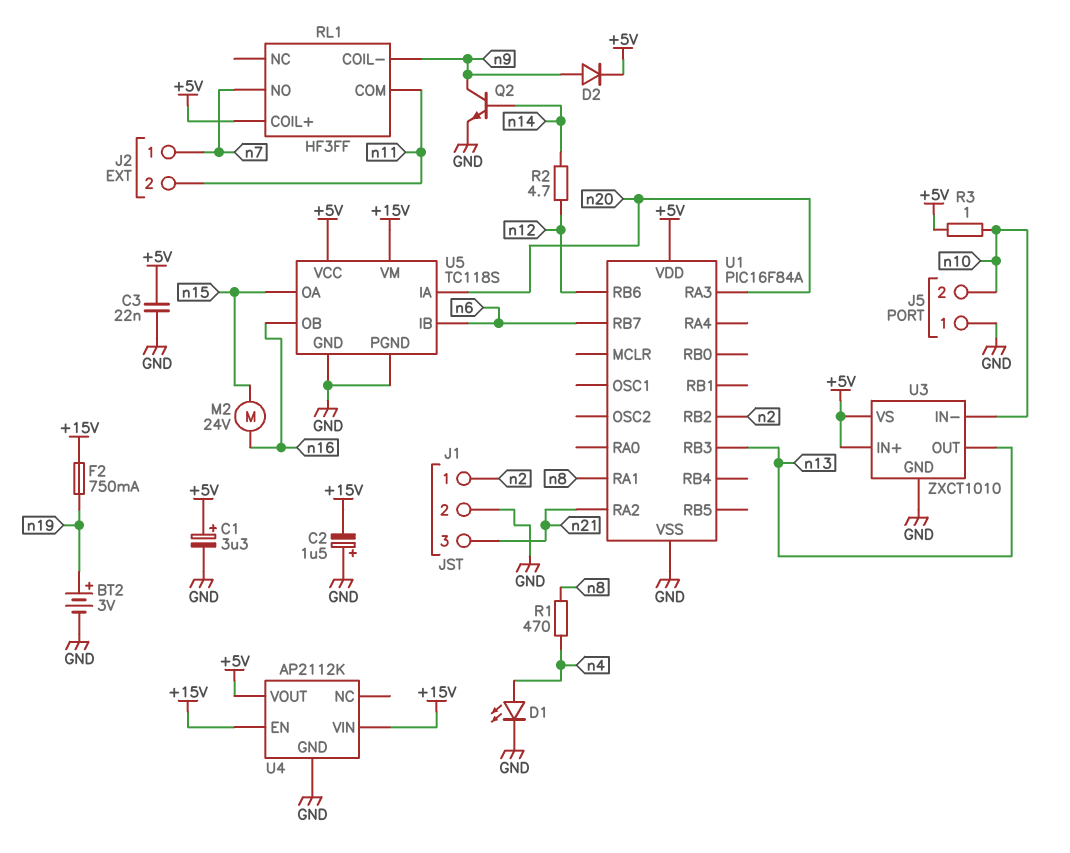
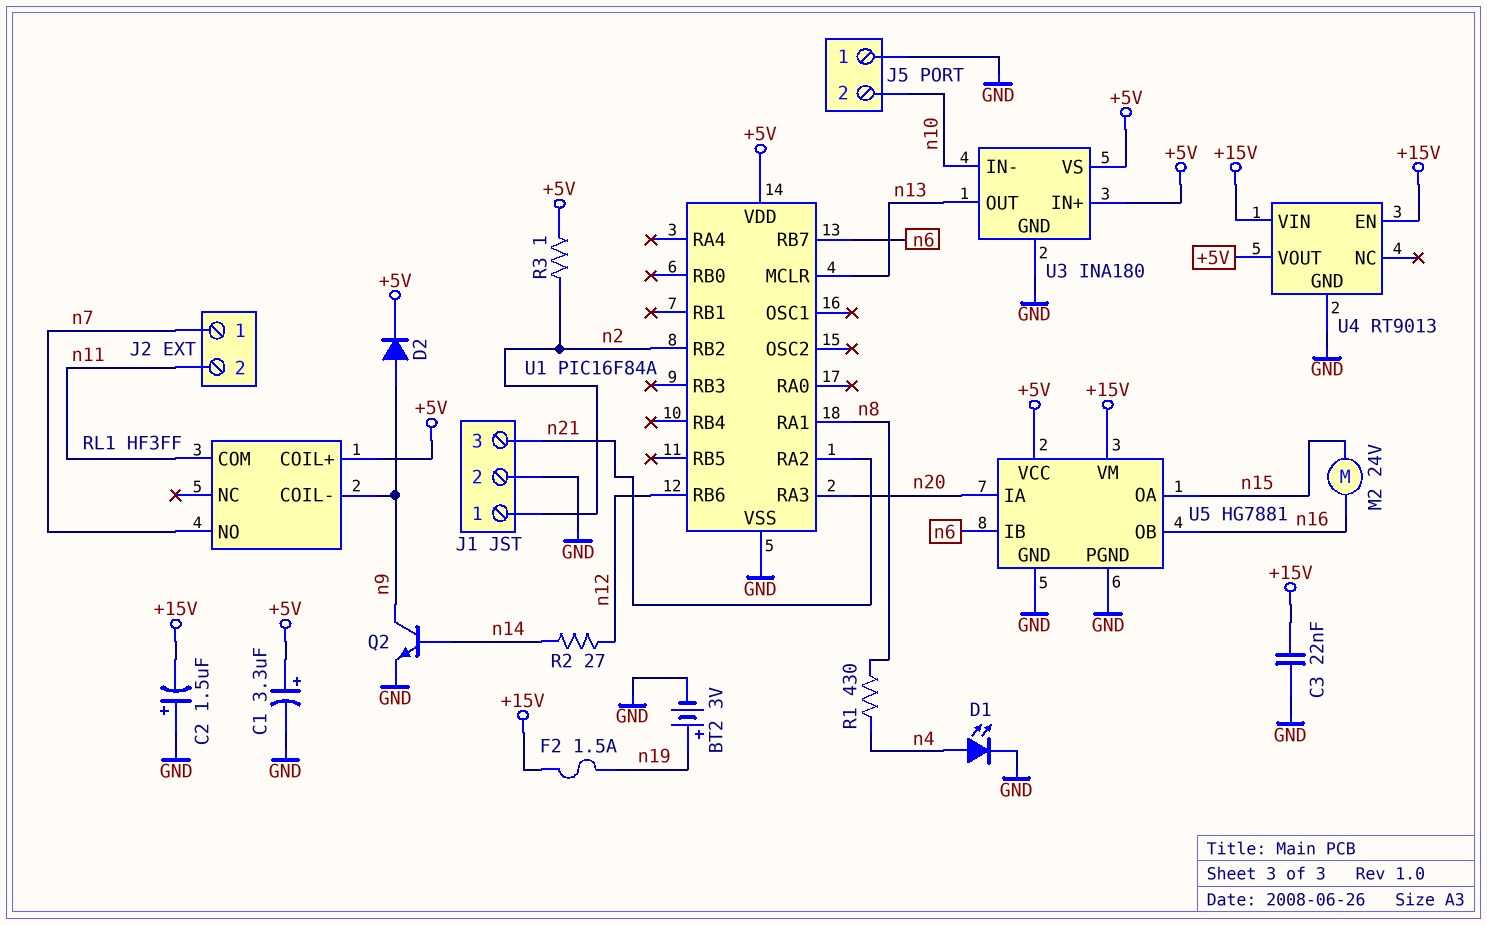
C3: 22nF (+5V, GND) -> 22nF (+15V, GND)
F2: 750mA (+15V, n19) -> 1.5A (+15V, n19)
R1: 470 (n4, n8) -> 430 (n4, n8)
R2: 4.7 (n12, n14) -> 27 (n12, n14)
R3: 1 (+5V, n10) -> 1 (+5V, n2)
U1 pin MCLR: none -> n13
U1 pin RB3: n13 -> none
U3: ZXCT1010 -> INA180
U4: AP2112K -> RT9013
U5: TC118S -> HG7881

